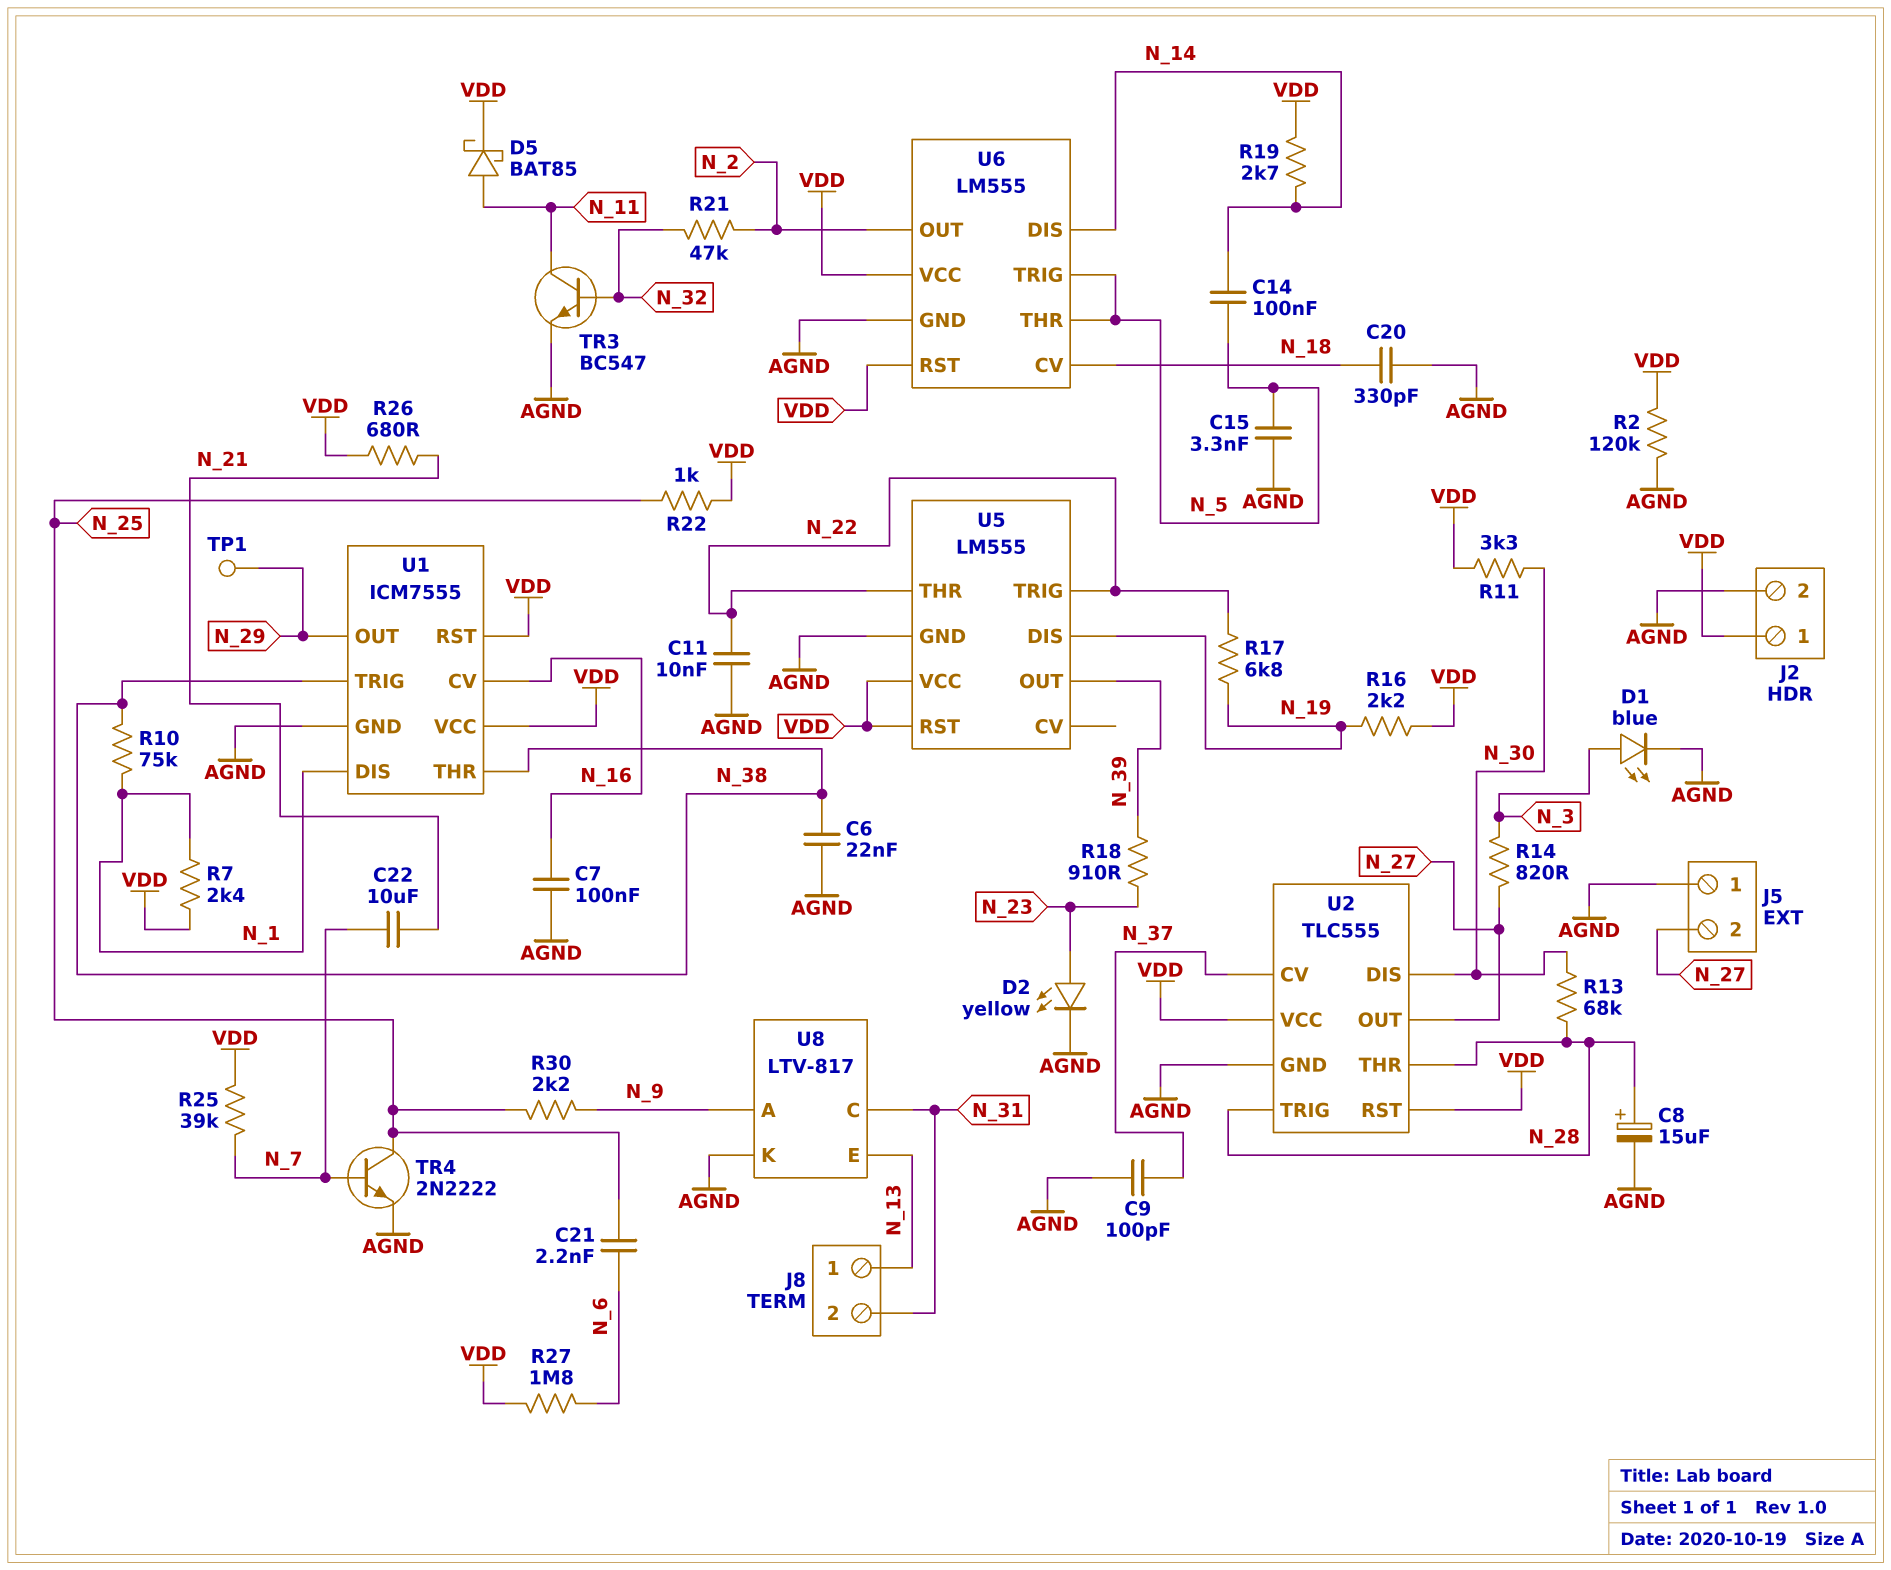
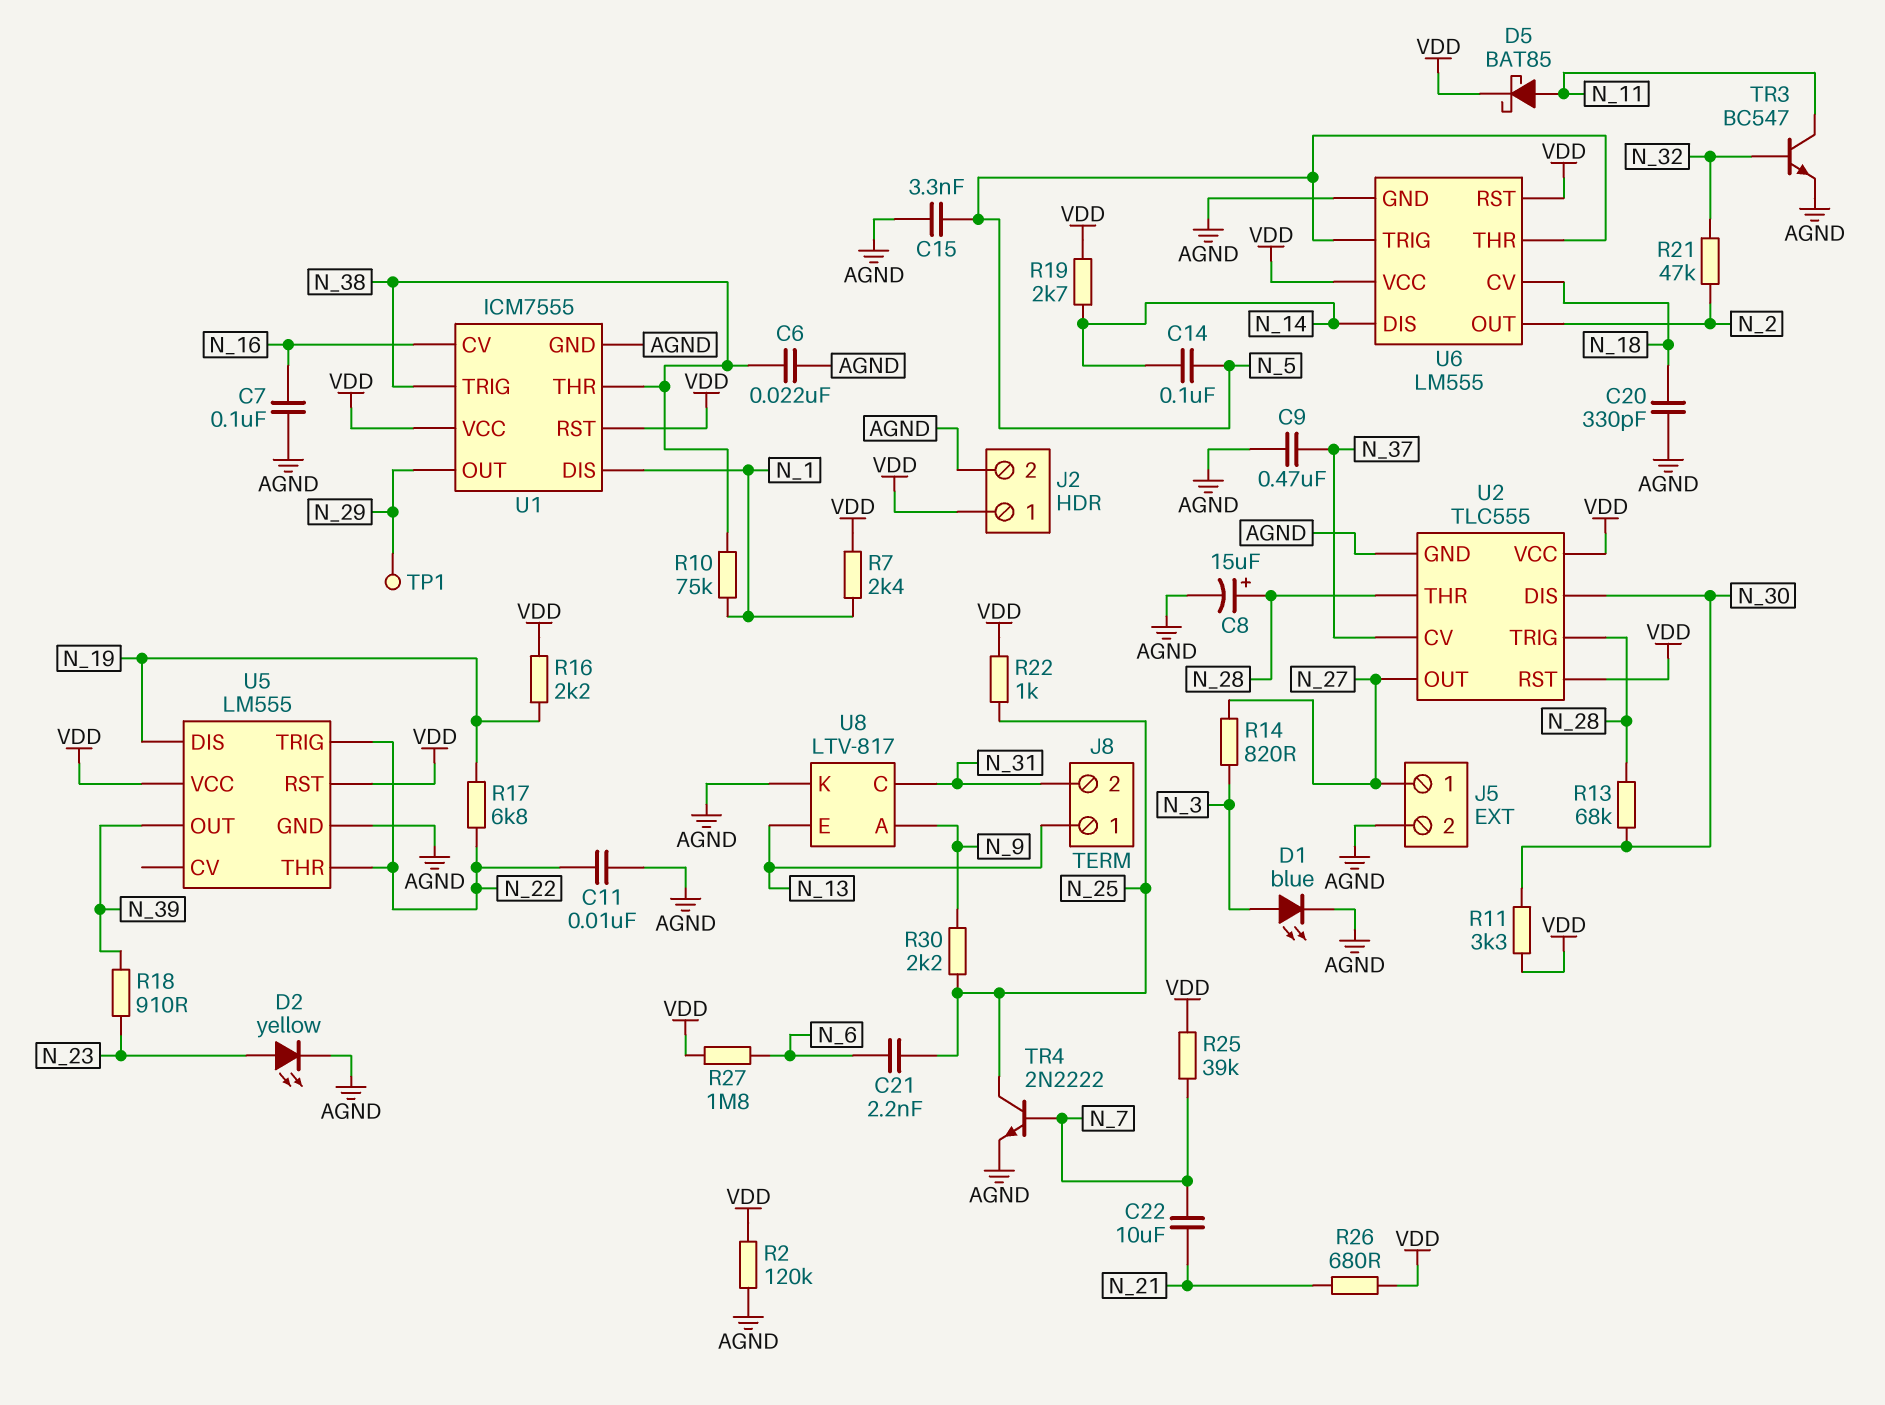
C9: 100pF (AGND, N_37) -> 470nF (AGND, N_37)
J5 pin 1: AGND -> N_27
J5 pin 2: N_27 -> AGND

